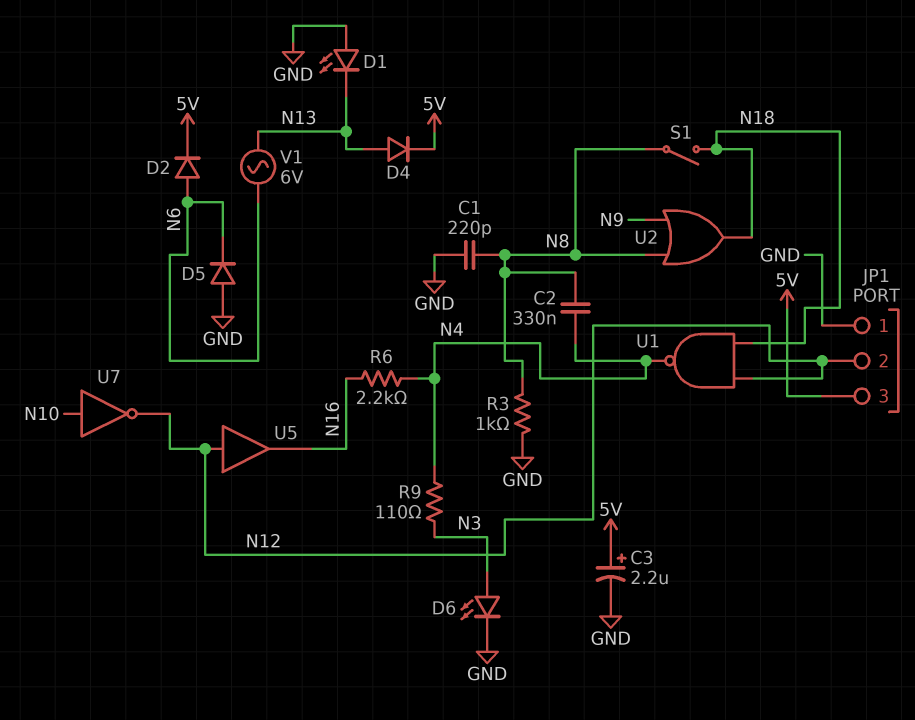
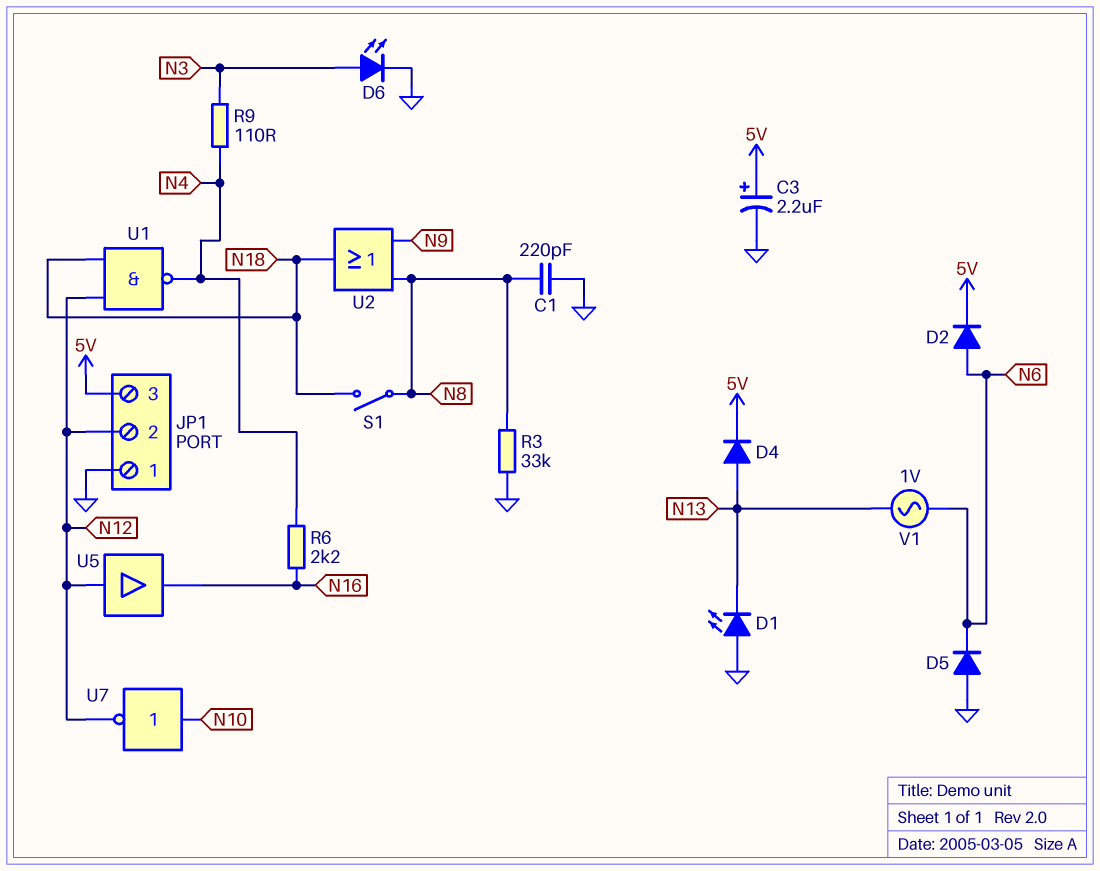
C2: 330nF (N4, N8) -> none
R3: 1k (GND, N8) -> 33k (GND, N8)
V1: AC 6V (N6, N13) -> AC 1V (N6, N13)

